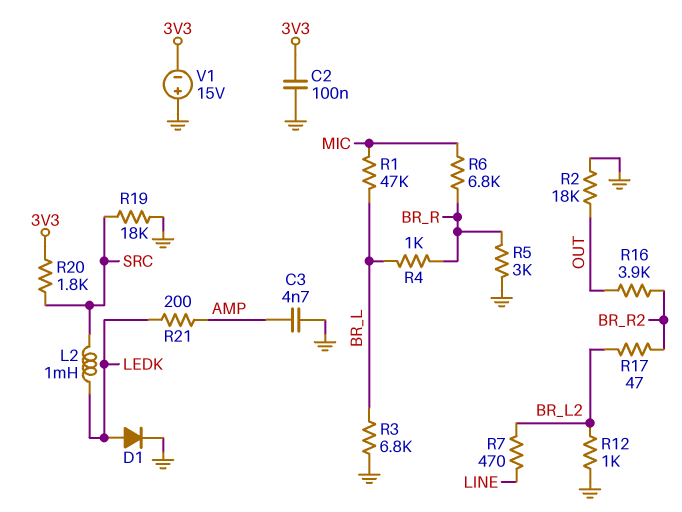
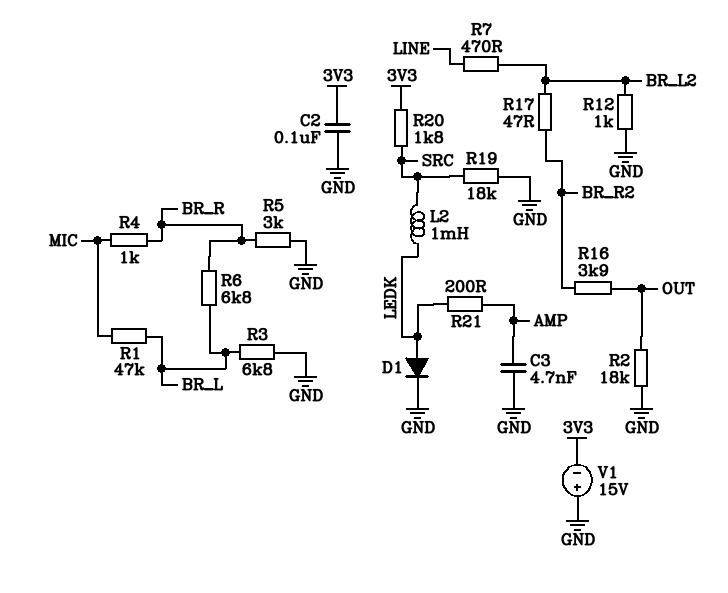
R4: 1k (BR_L, BR_R) -> 1k (BR_R, MIC)
R6: 6.8k (BR_R, MIC) -> 6.8k (BR_L, BR_R)

